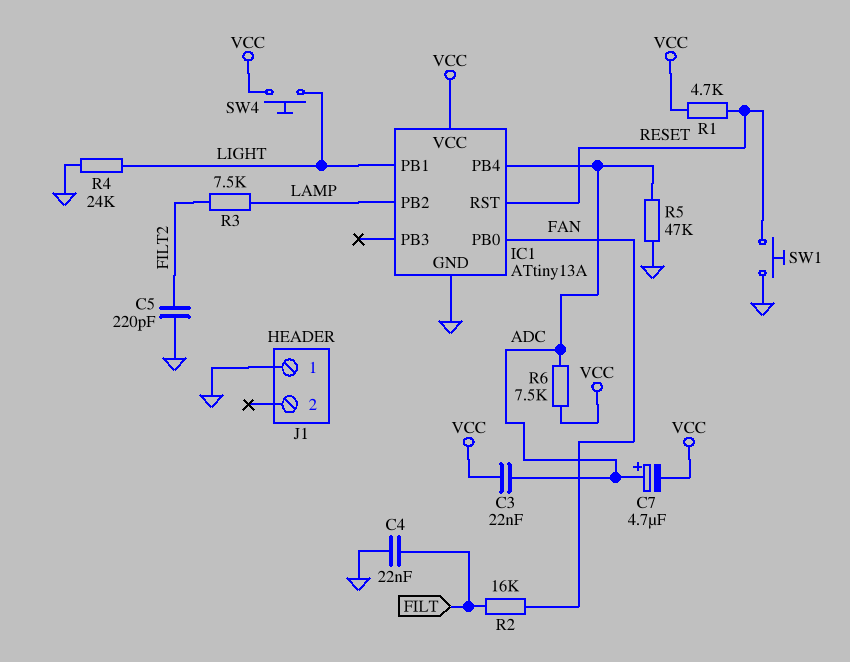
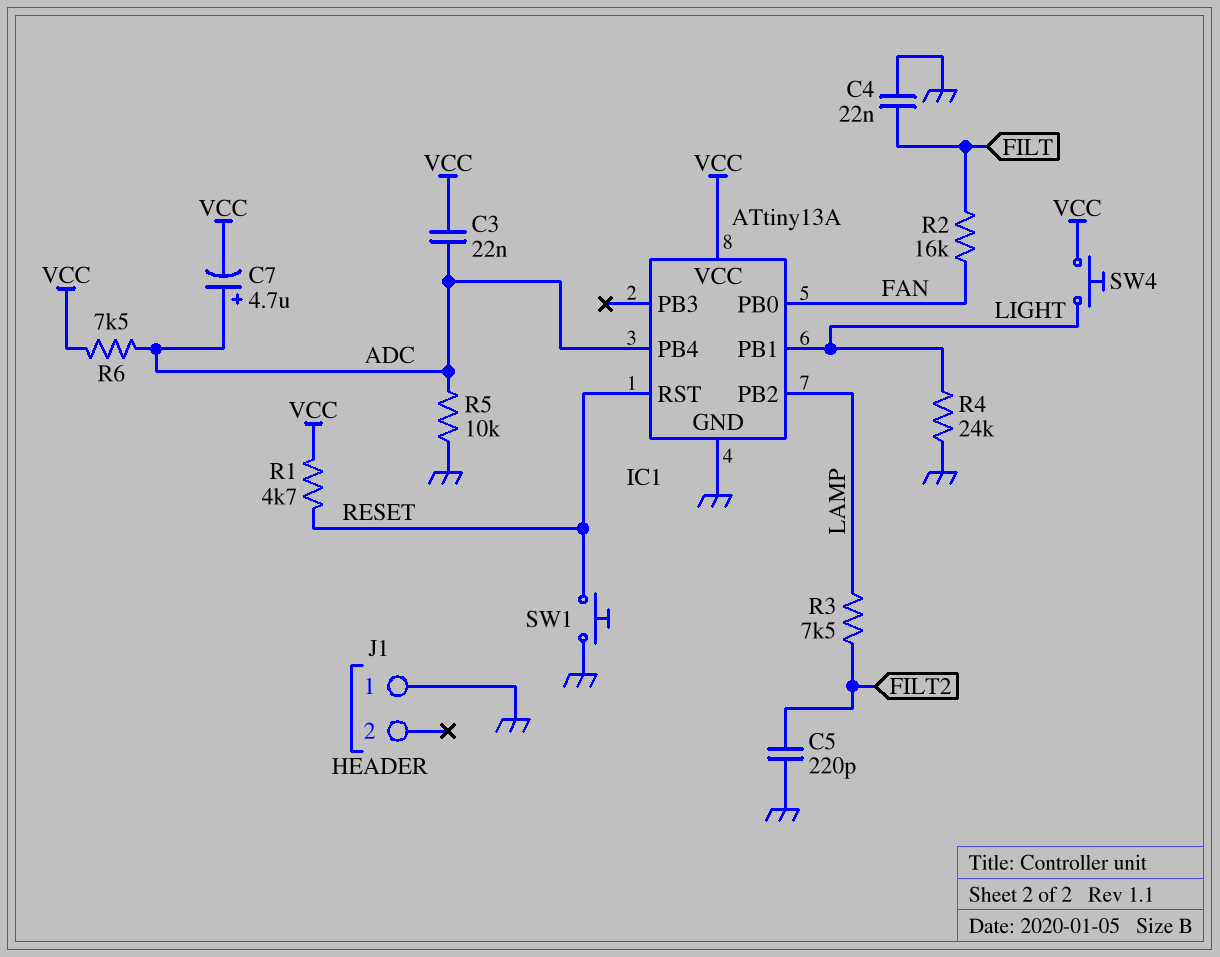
R5: 47k (ADC, GND) -> 10k (ADC, GND)

